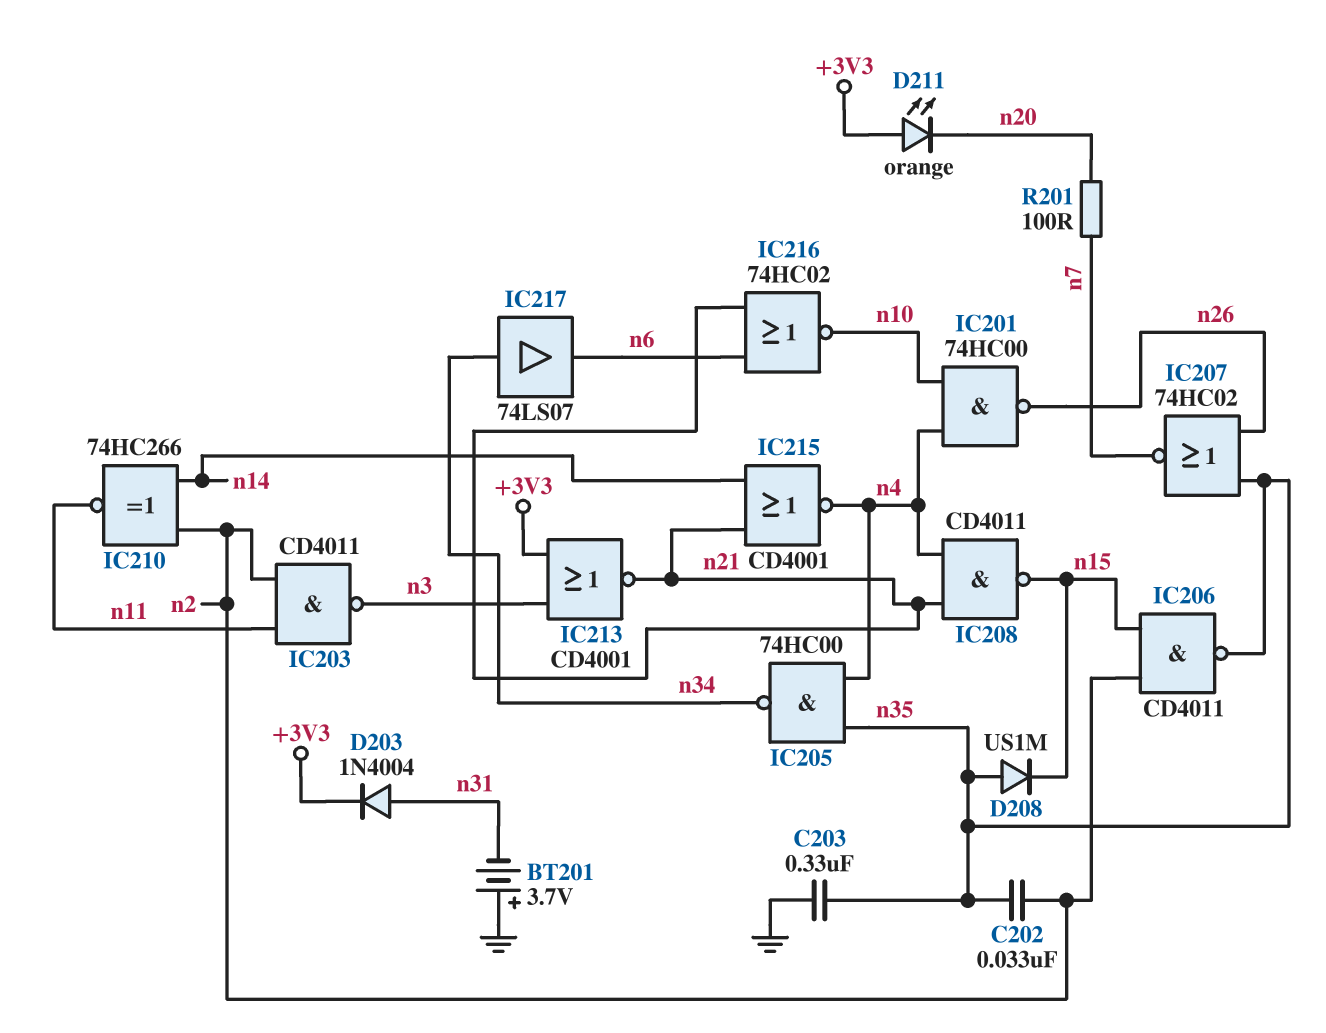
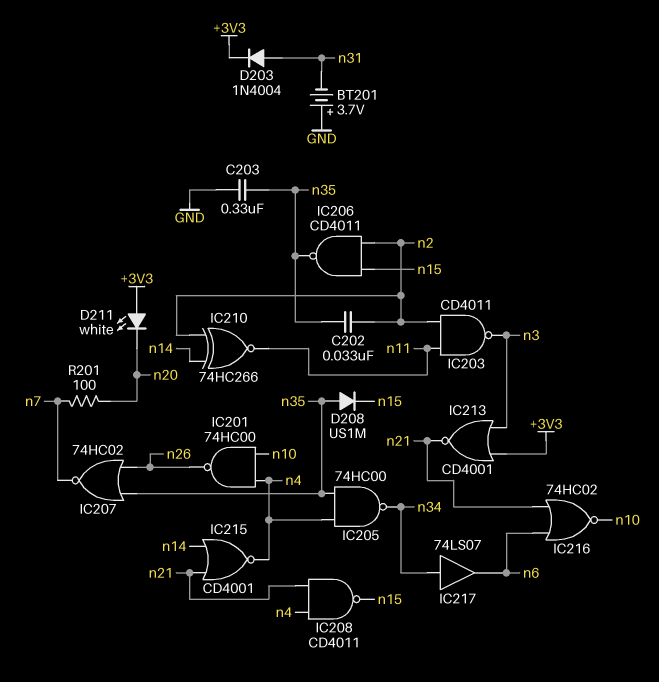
D211: LED orange (A +3V3, K n20) -> LED white (A +3V3, K n20)

